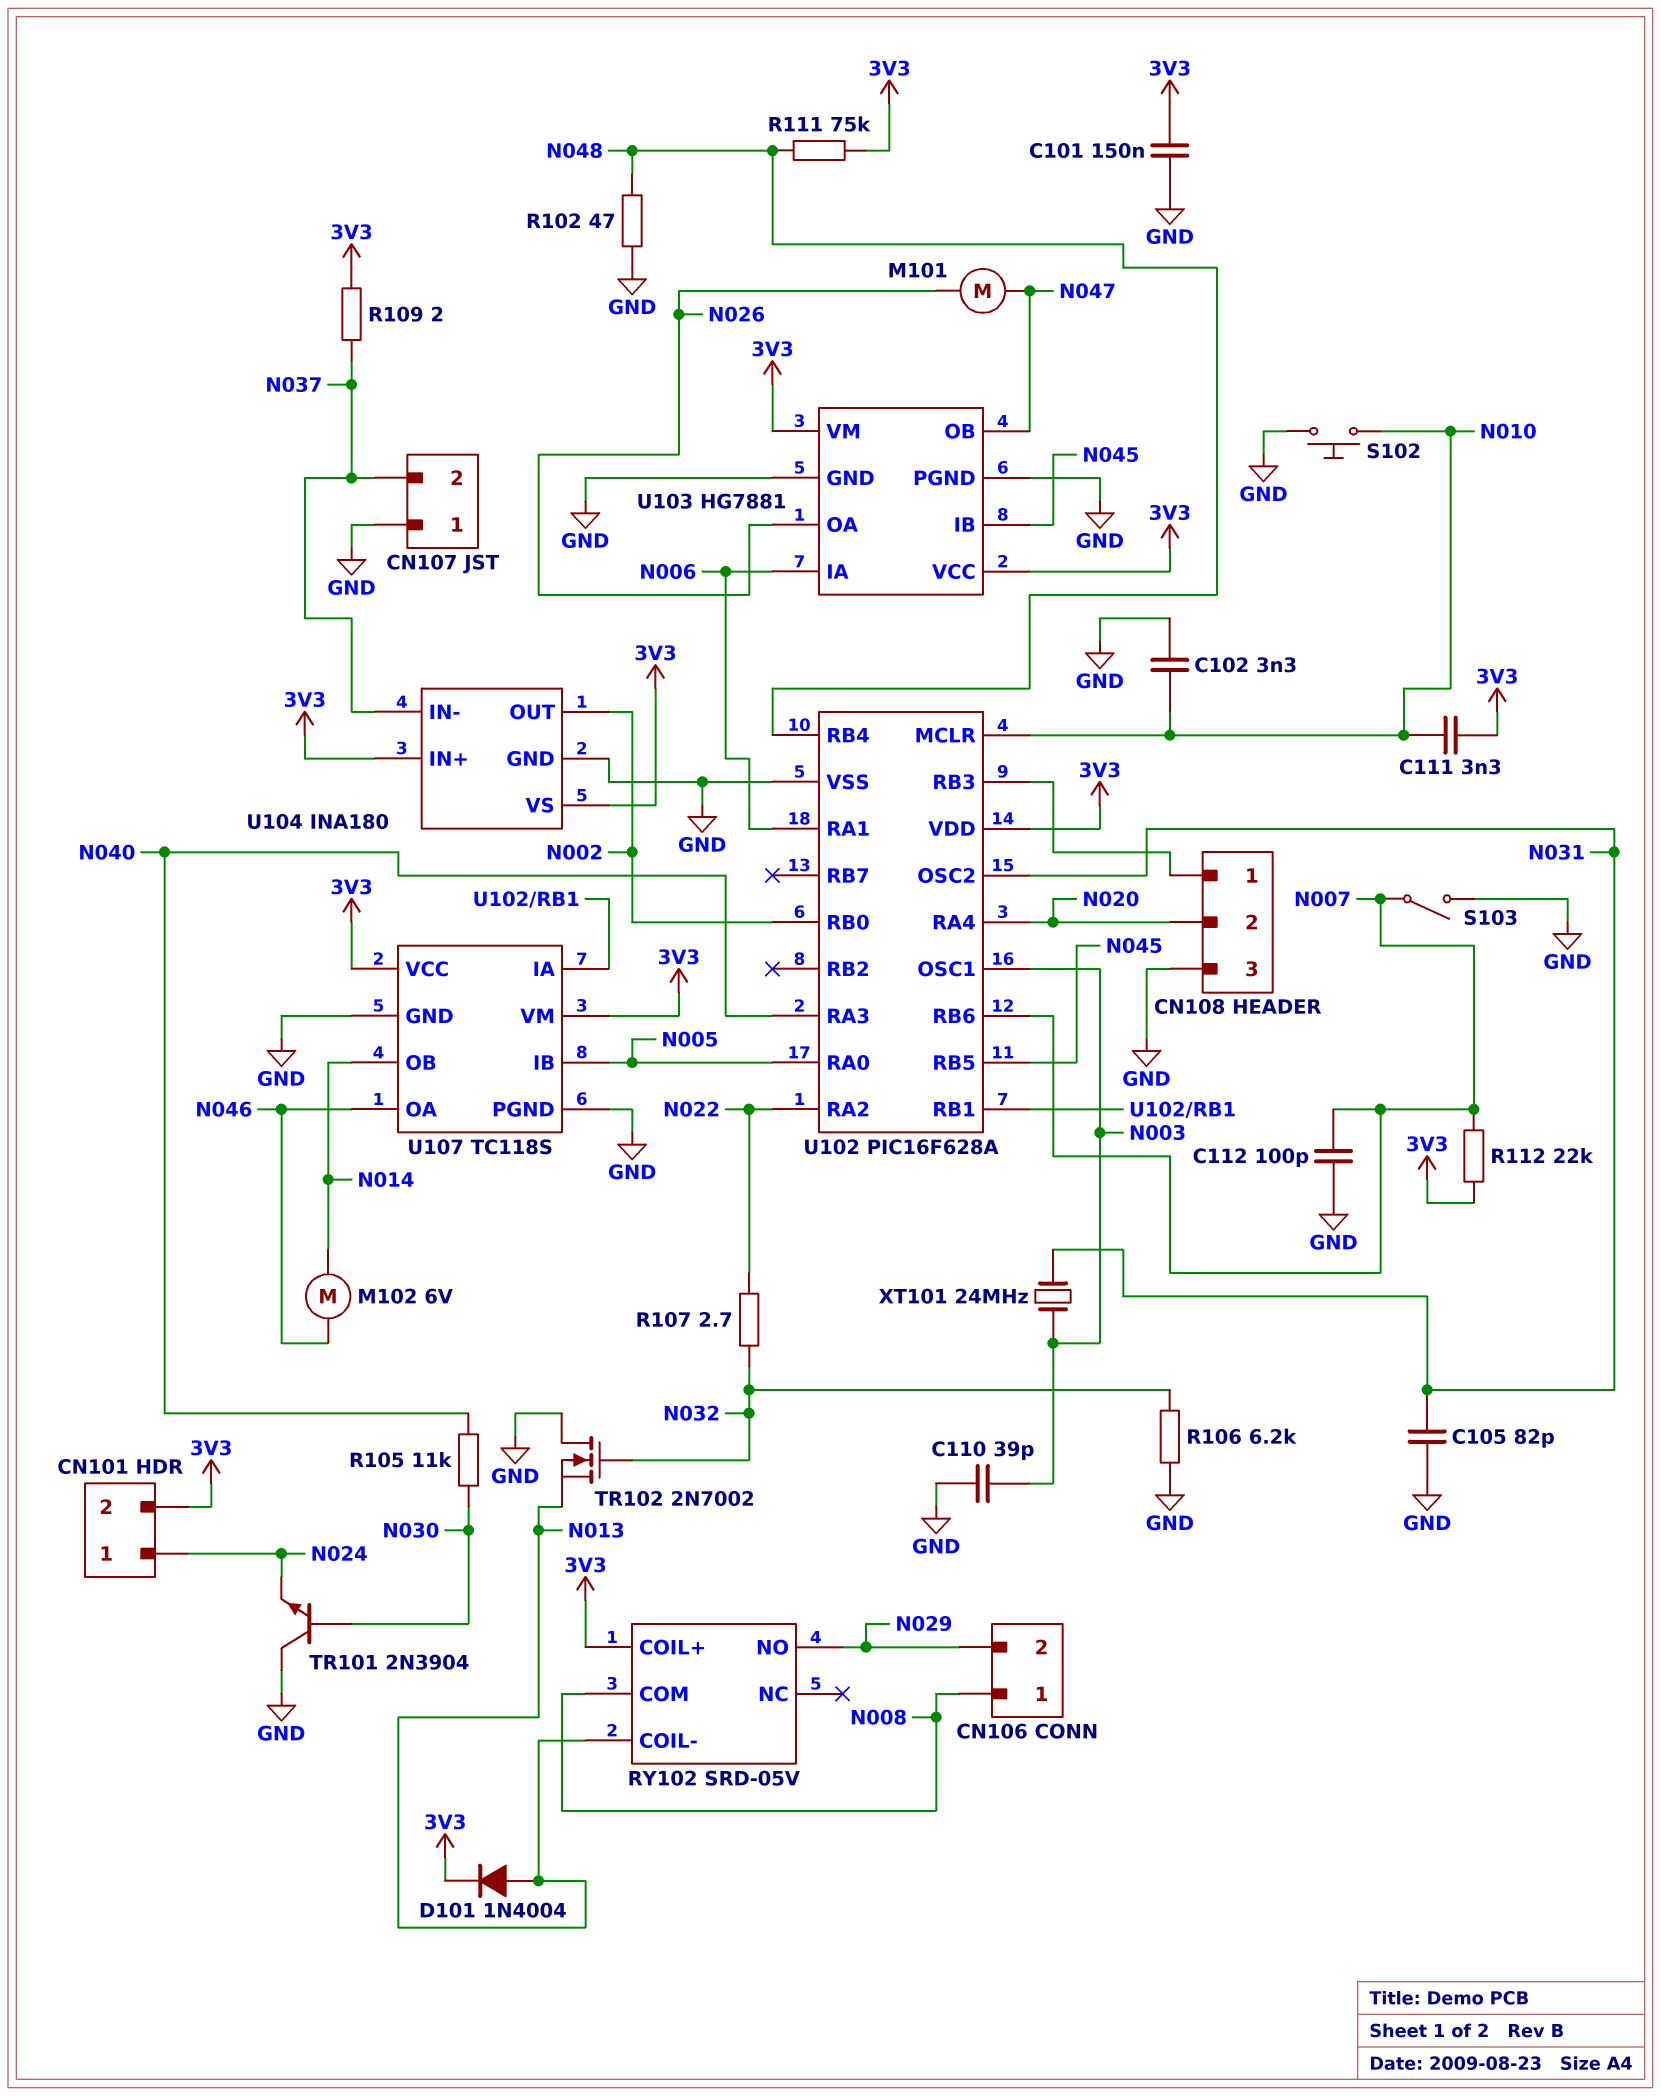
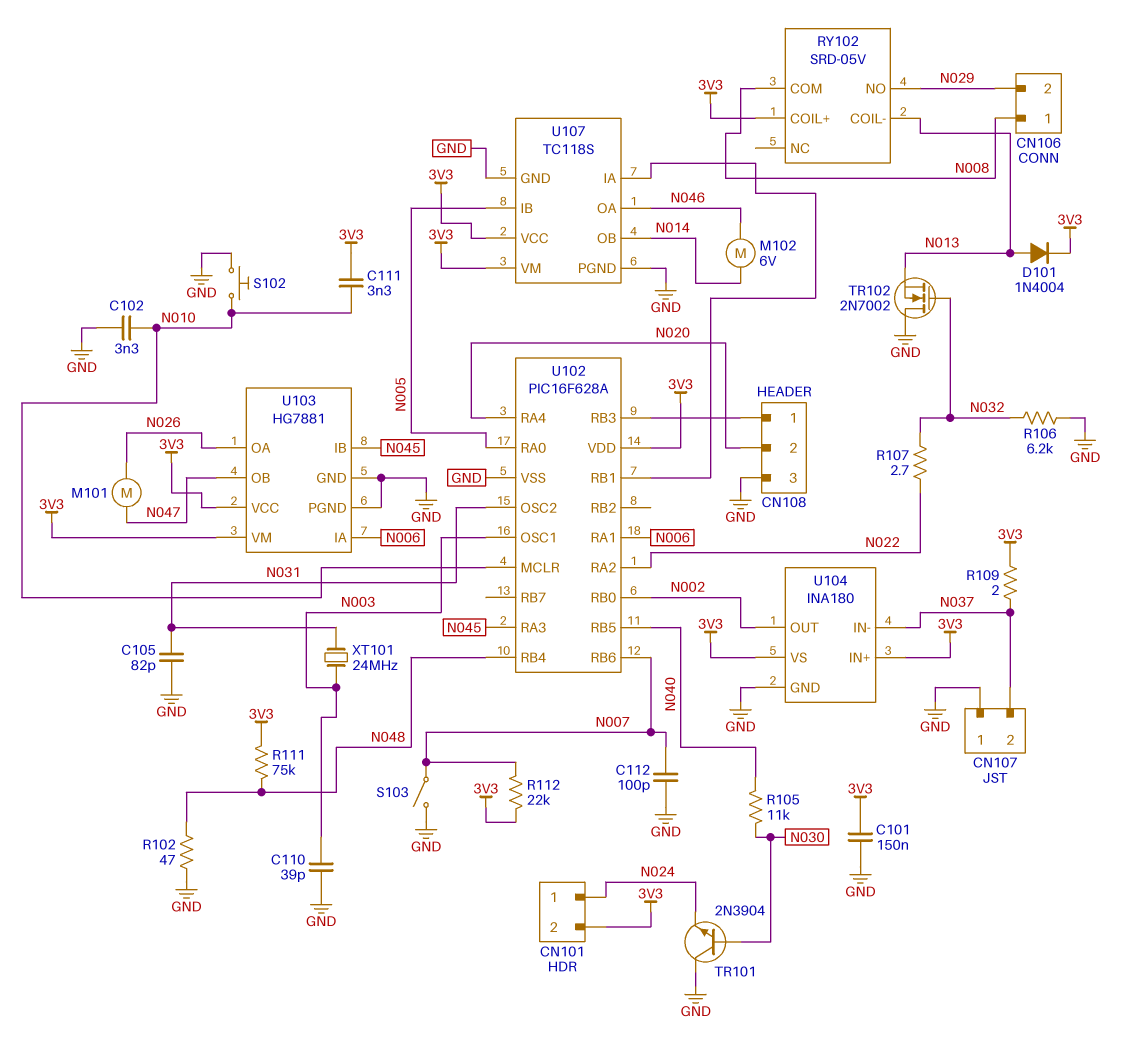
U102 pin RA3: N040 -> N045
U102 pin RB5: N045 -> N040

